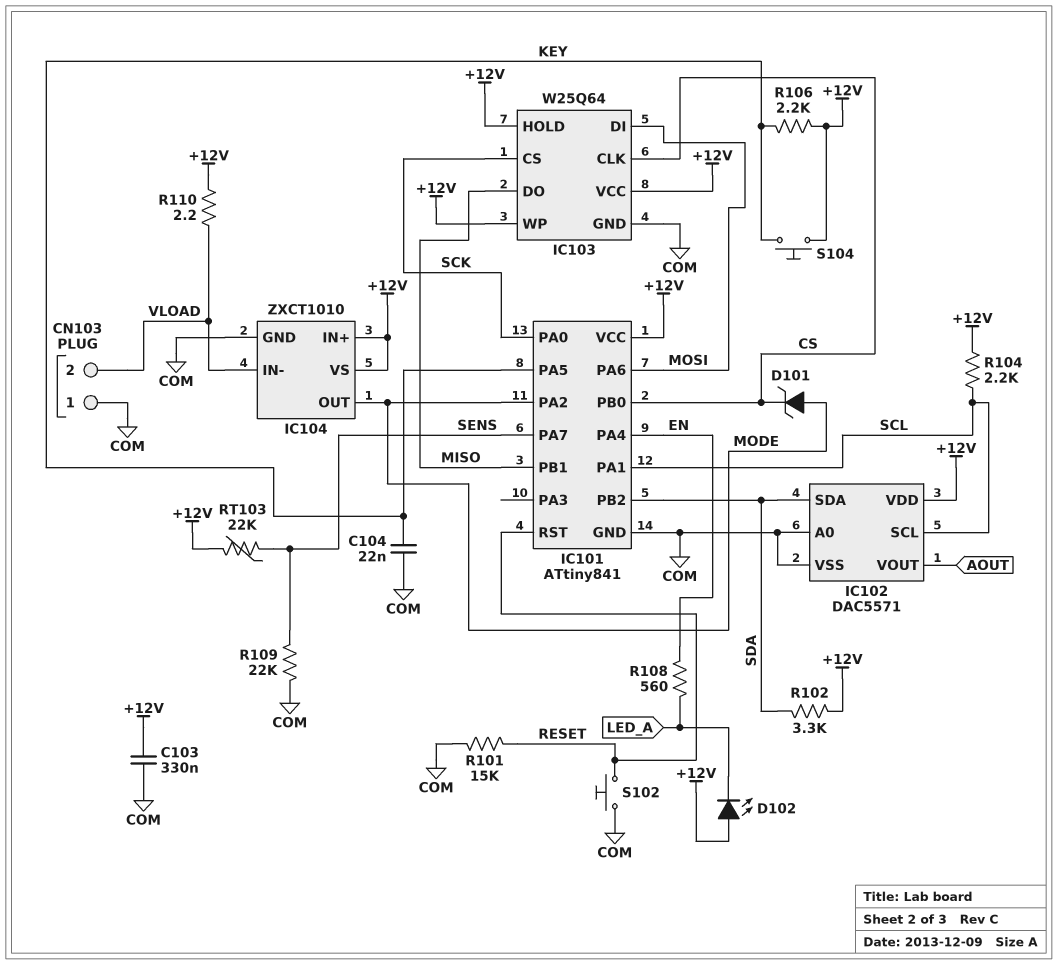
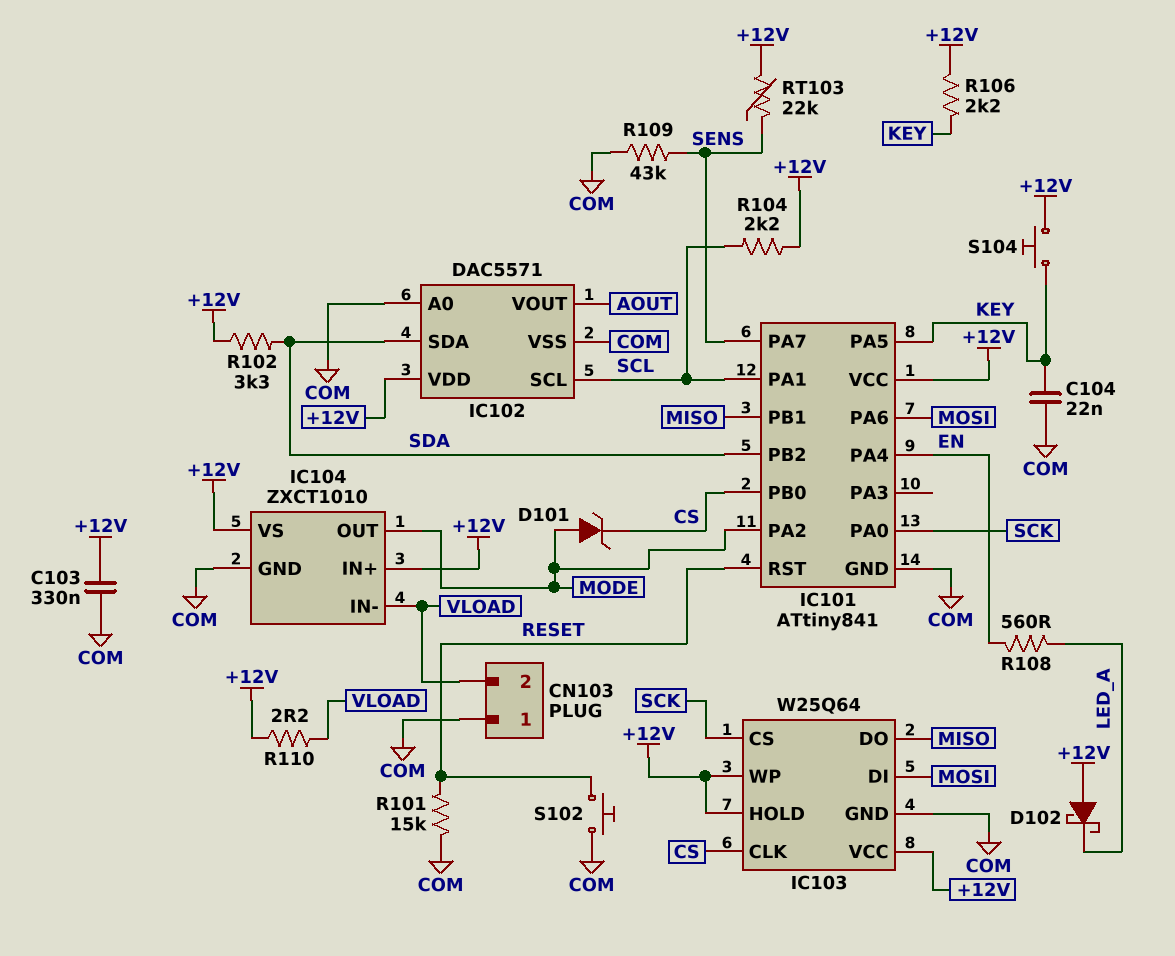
D102: LED (A +12V, K LED_A) -> schottky (A +12V, K LED_A)
R109: 22k (COM, SENS) -> 43k (COM, SENS)

